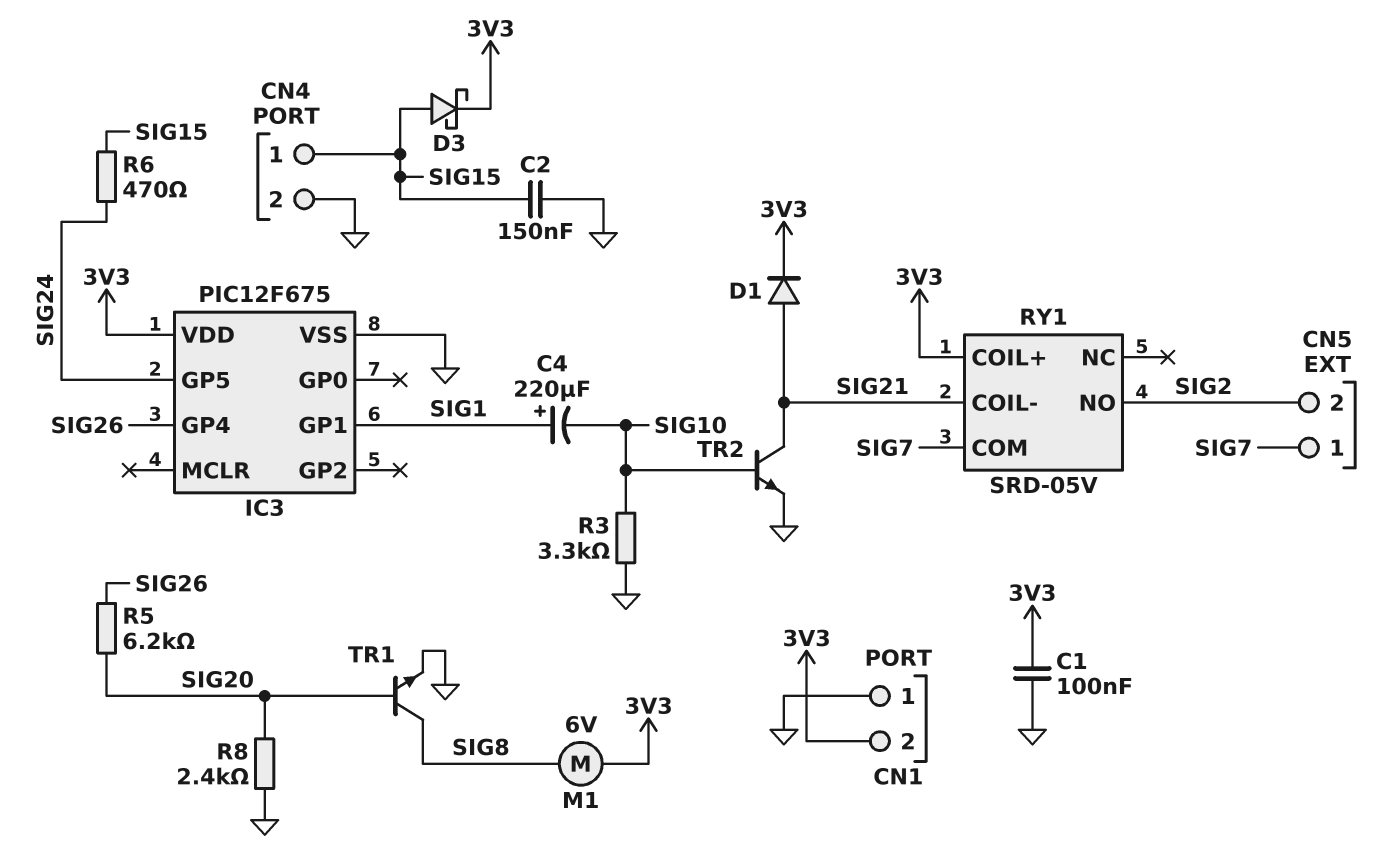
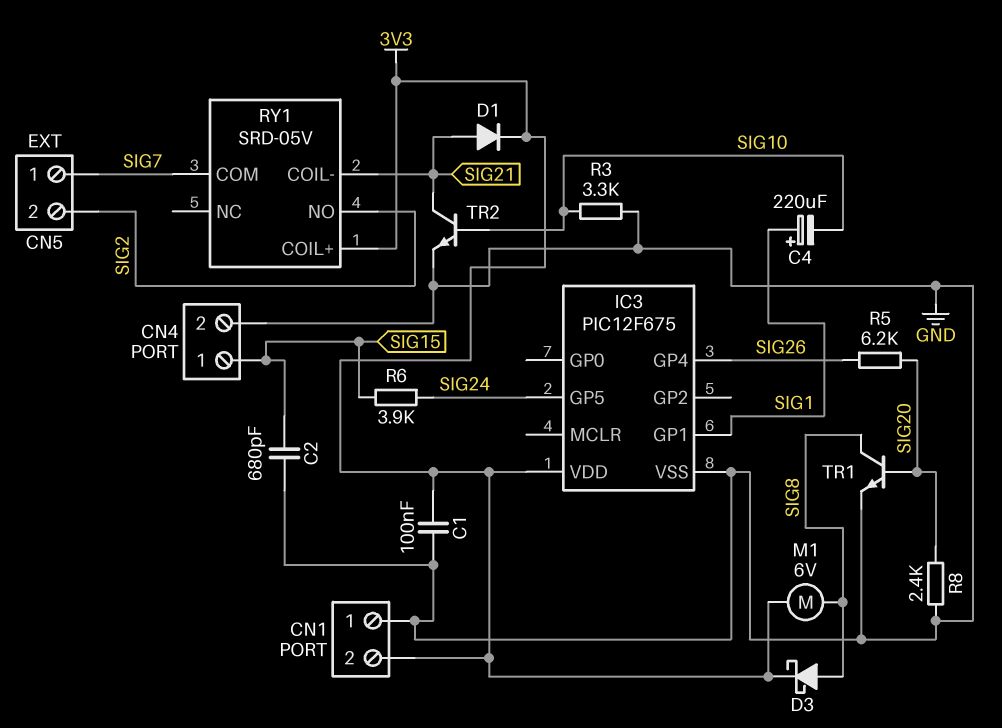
C2: 150nF (GND, SIG15) -> 680pF (GND, SIG15)
D3: schottky (A SIG15, K 3V3) -> schottky (A SIG8, K 3V3)
R6: 470 (SIG15, SIG24) -> 3.9k (SIG15, SIG24)

